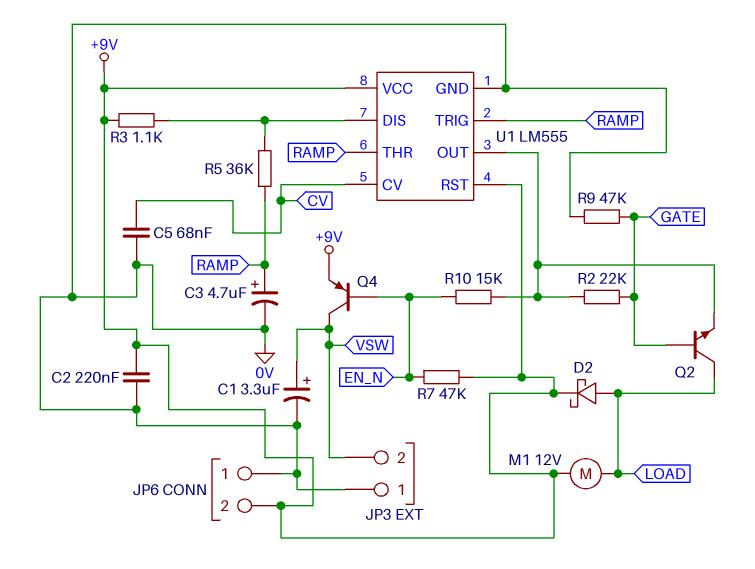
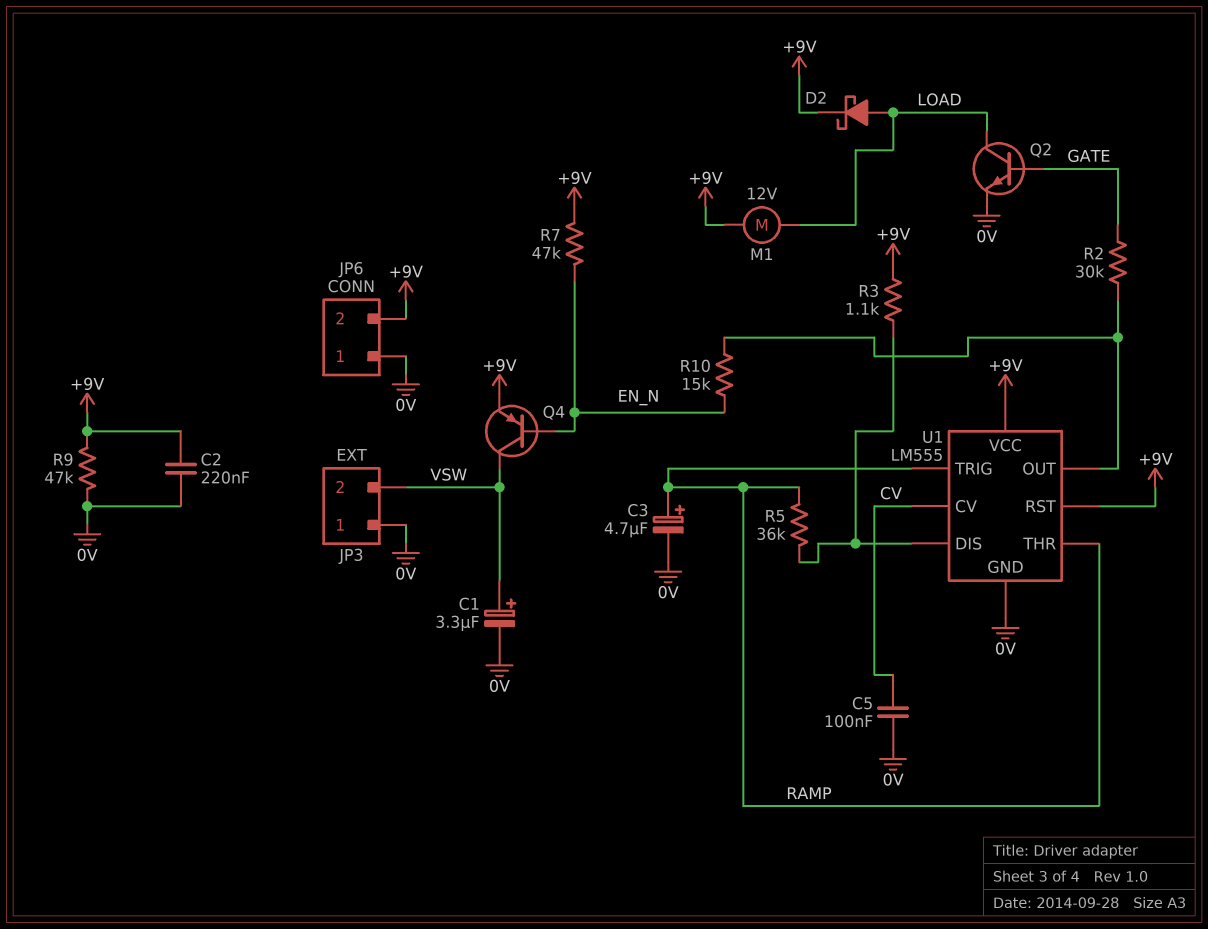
C5: 68nF (0V, CV) -> 100nF (0V, CV)
Q2: NPN (B GATE, C LOAD, E U1/OUT) -> NPN (B GATE, C LOAD, E 0V)
R2: 22k (GATE, U1/OUT) -> 30k (GATE, U1/OUT)
R9: 47k (0V, GATE) -> 47k (+9V, 0V)

